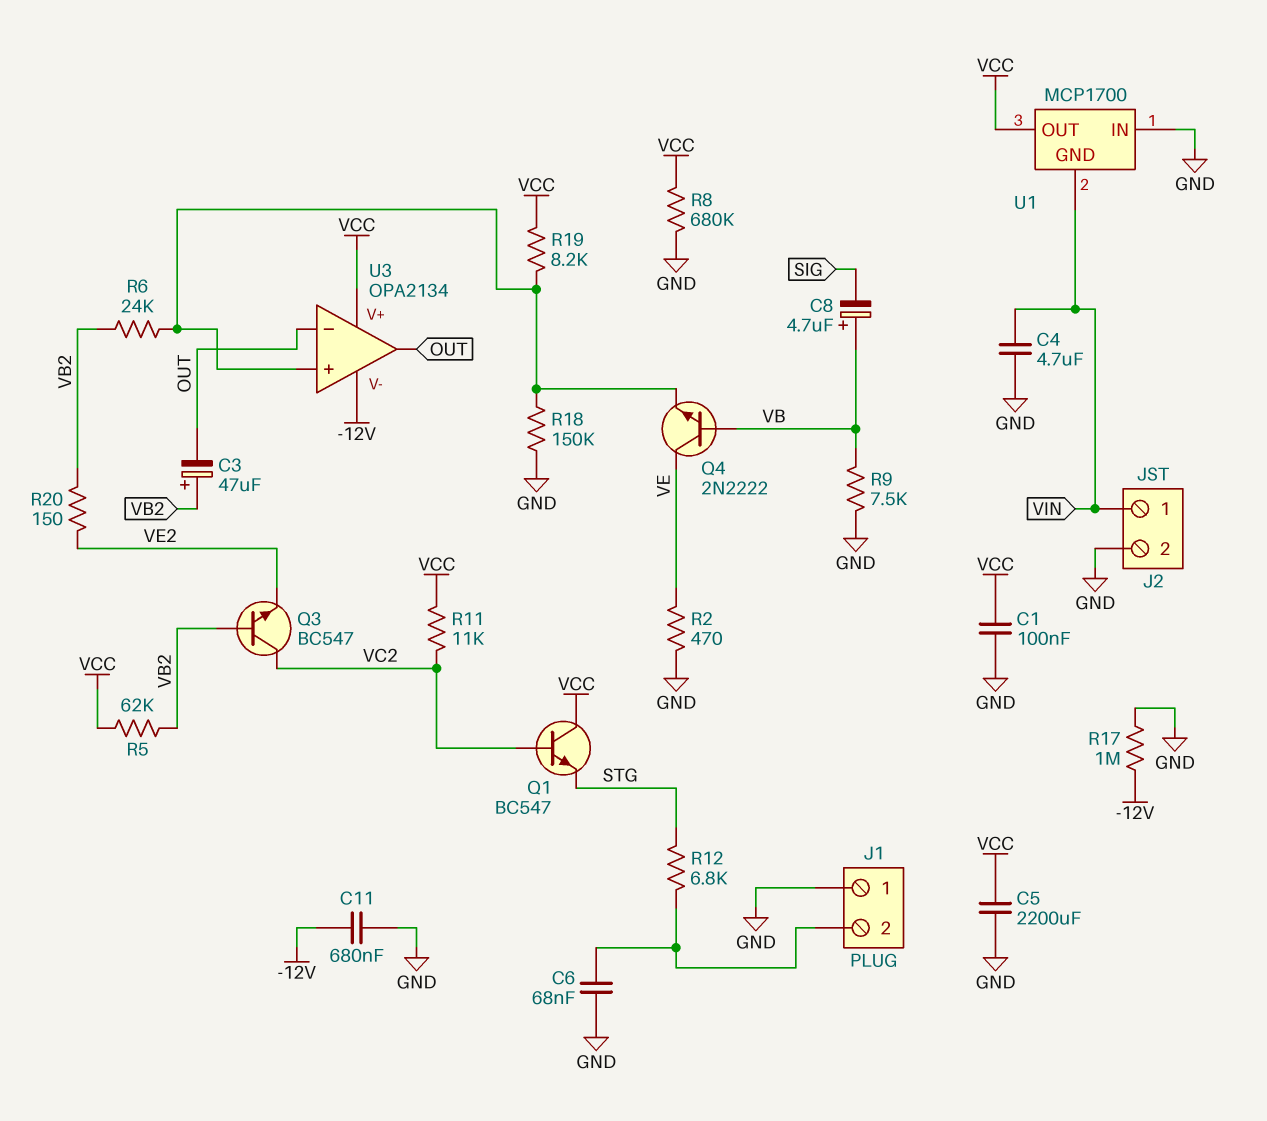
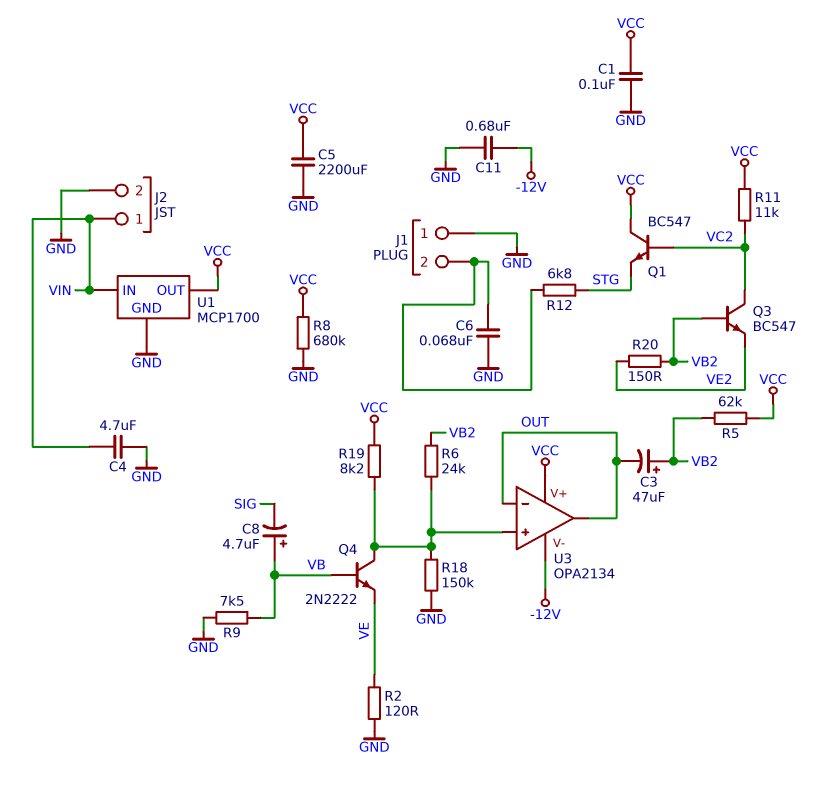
Q4: NPN 2N2222 (B VB, C VE, E U3/in+) -> NPN 2N2222 (B VB, C U3/in+, E VE)
R2: 470 (GND, VE) -> 120 (GND, VE)
R17: 1M (-12V, GND) -> none
U1 pin GND: VIN -> GND
U1 pin IN: GND -> VIN

